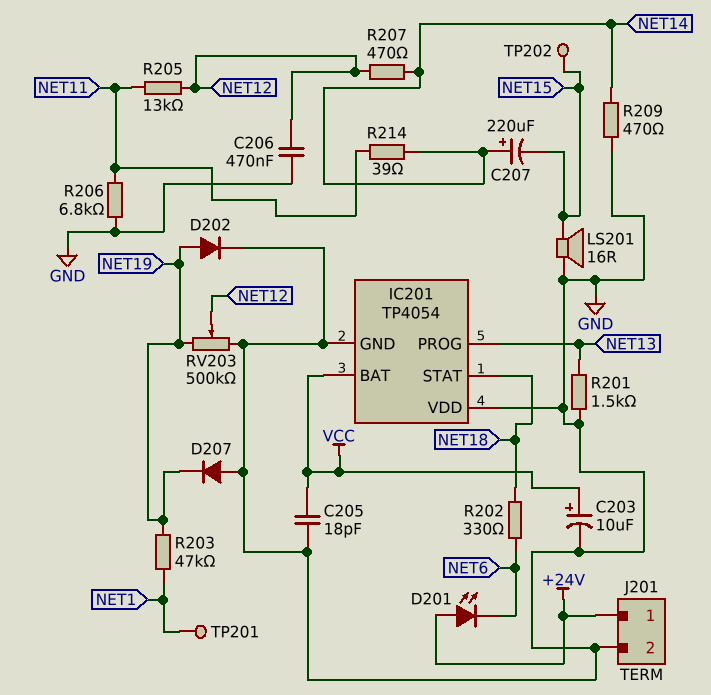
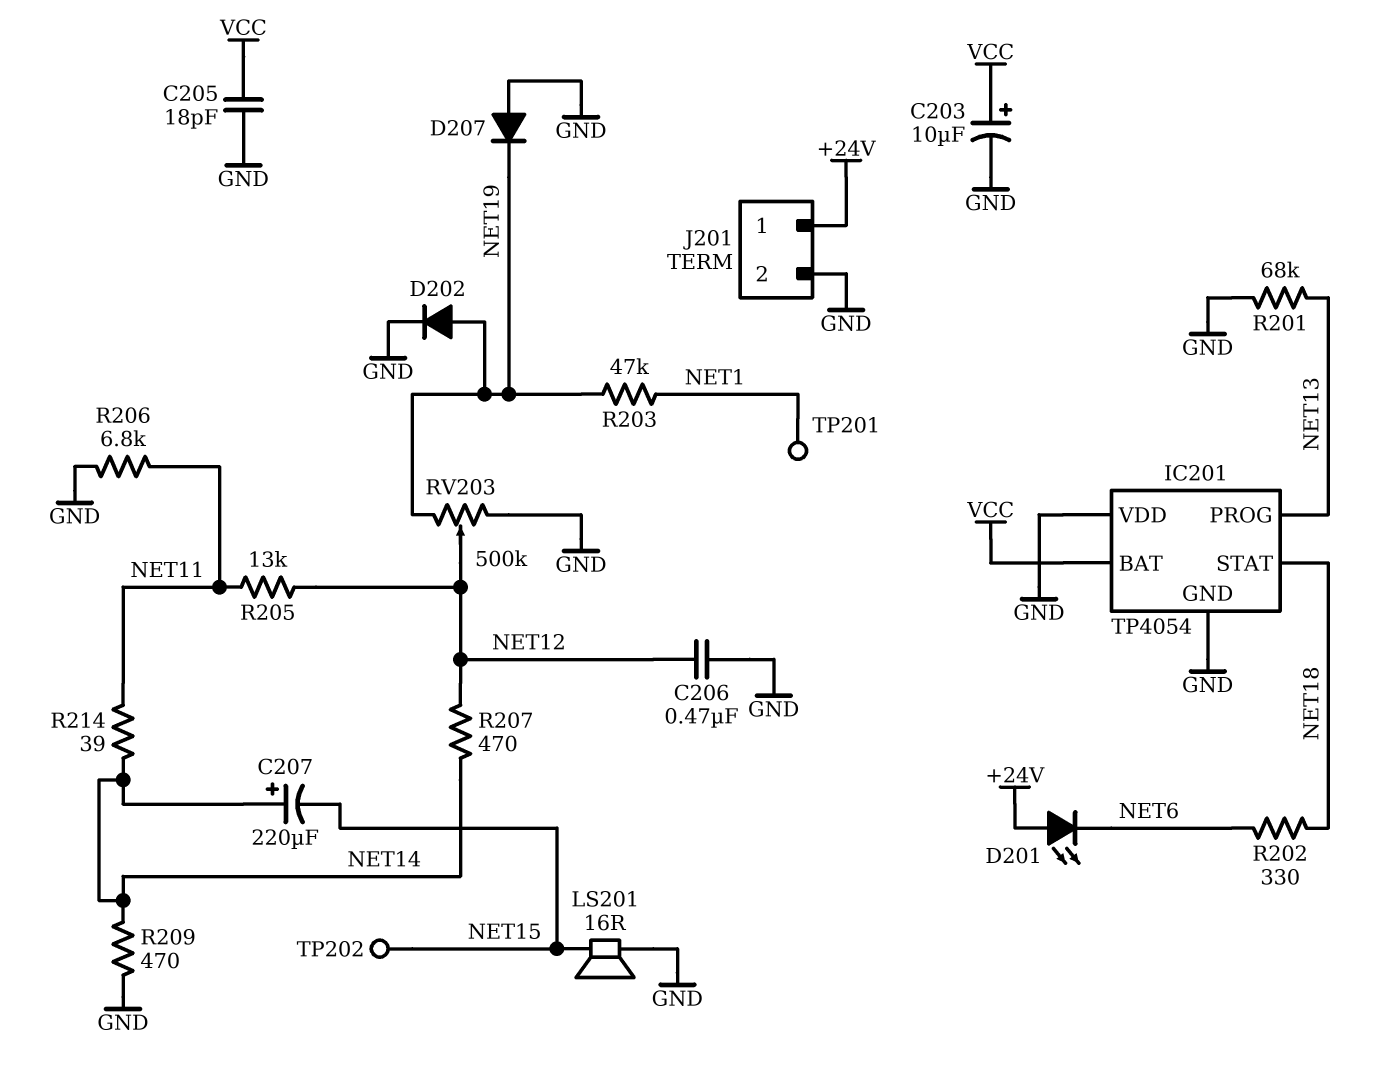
R201: 1.5k (GND, NET13) -> 68k (GND, NET13)

